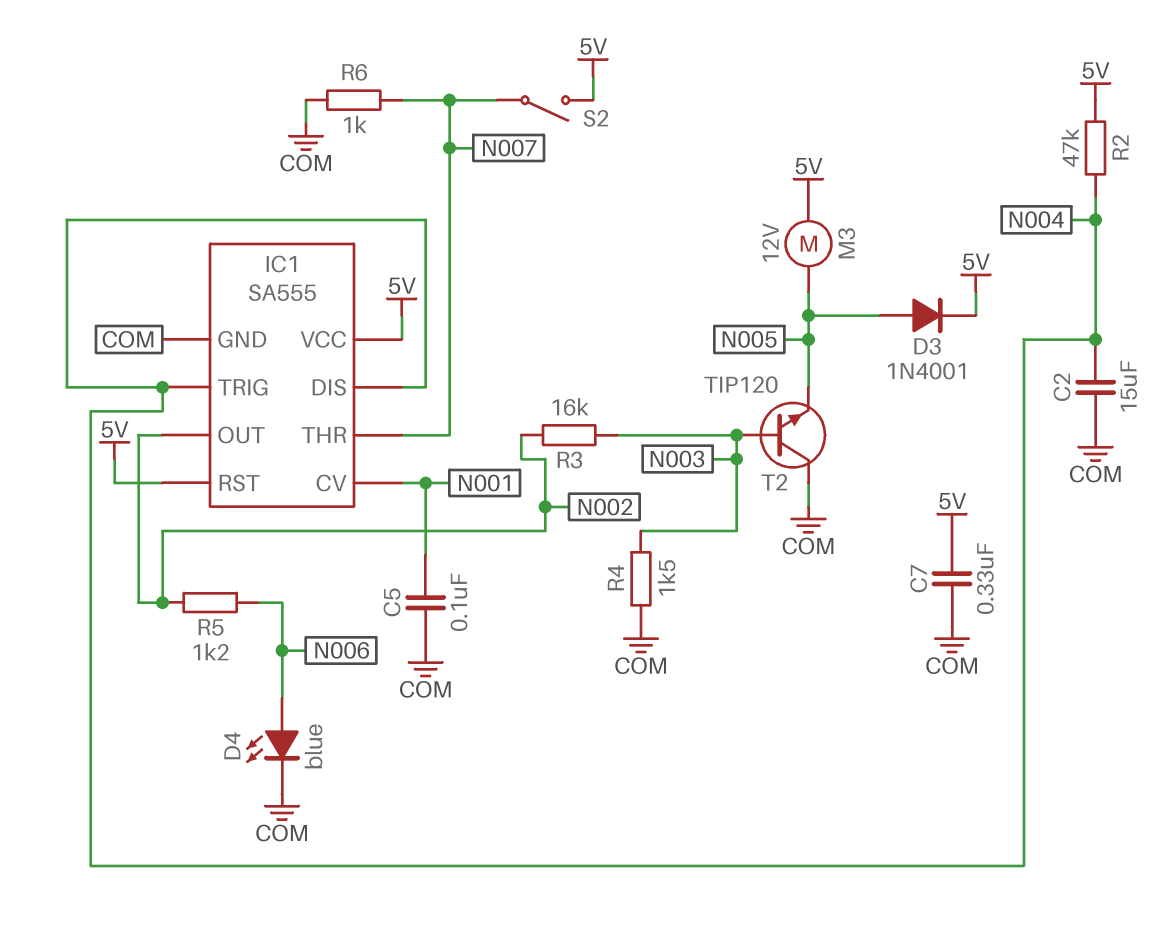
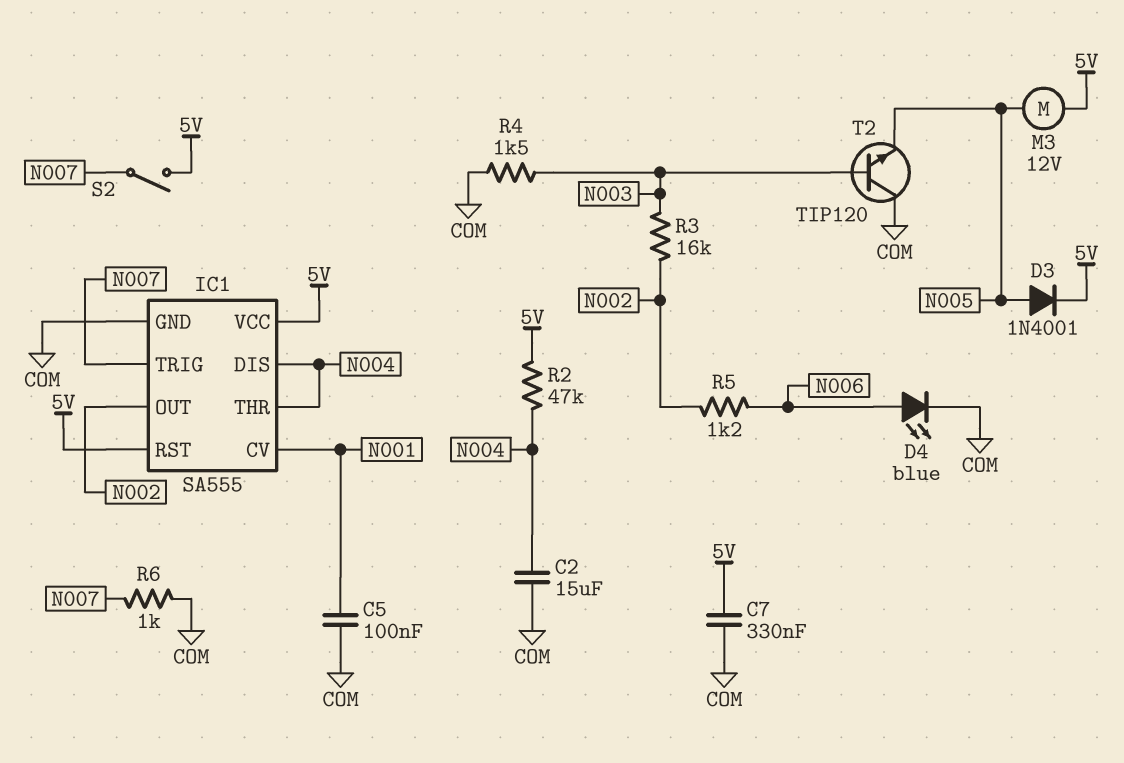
IC1 pin THR: N007 -> N004
IC1 pin TRIG: N004 -> N007

